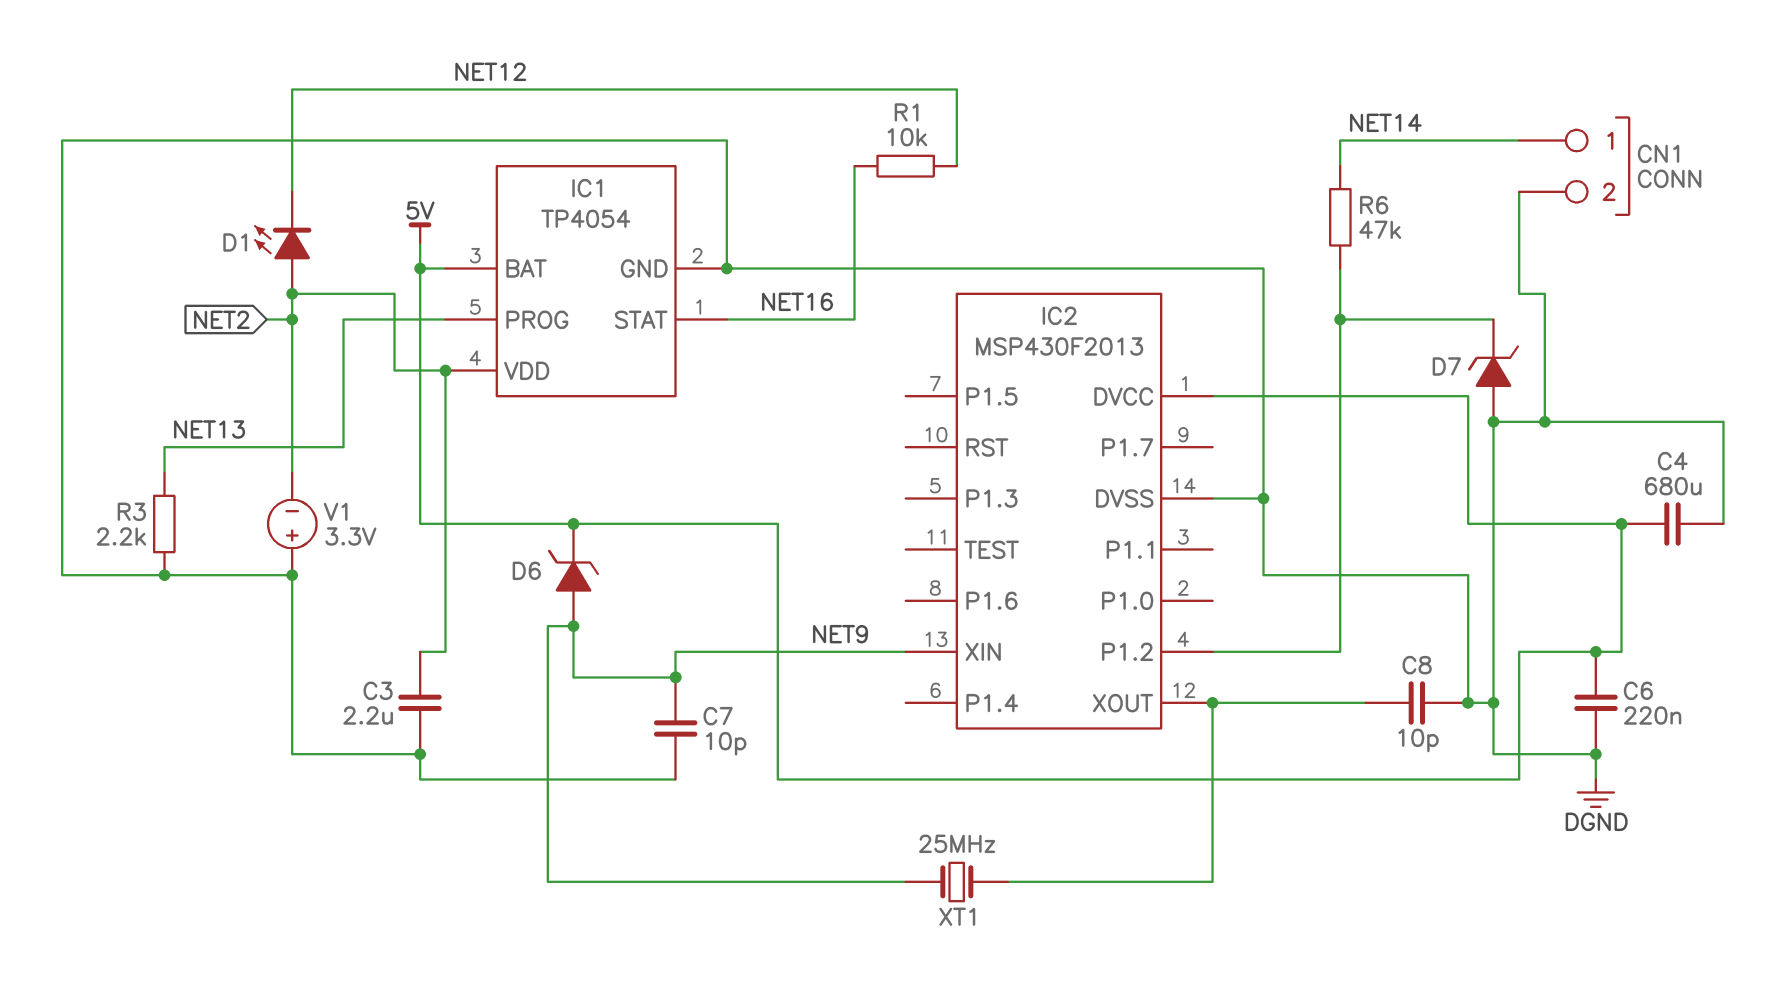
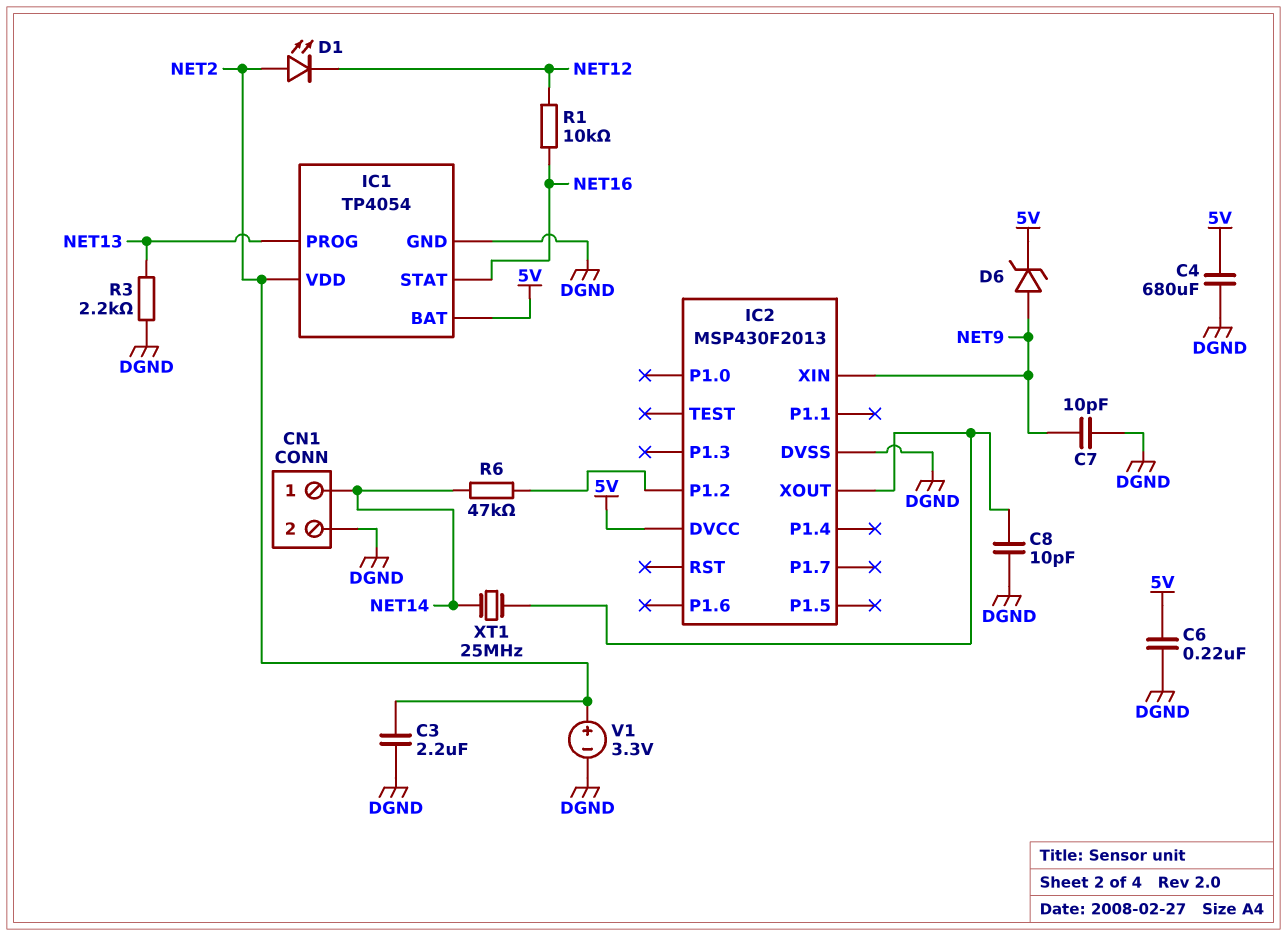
D7: zener (A DGND, K IC2/P1.2) -> none
V1: 3.3V (plus DGND, minus NET2) -> 3.3V (plus NET2, minus DGND)
XT1: 25MHz (IC2/XOUT, NET9) -> 25MHz (IC2/XOUT, NET14)

